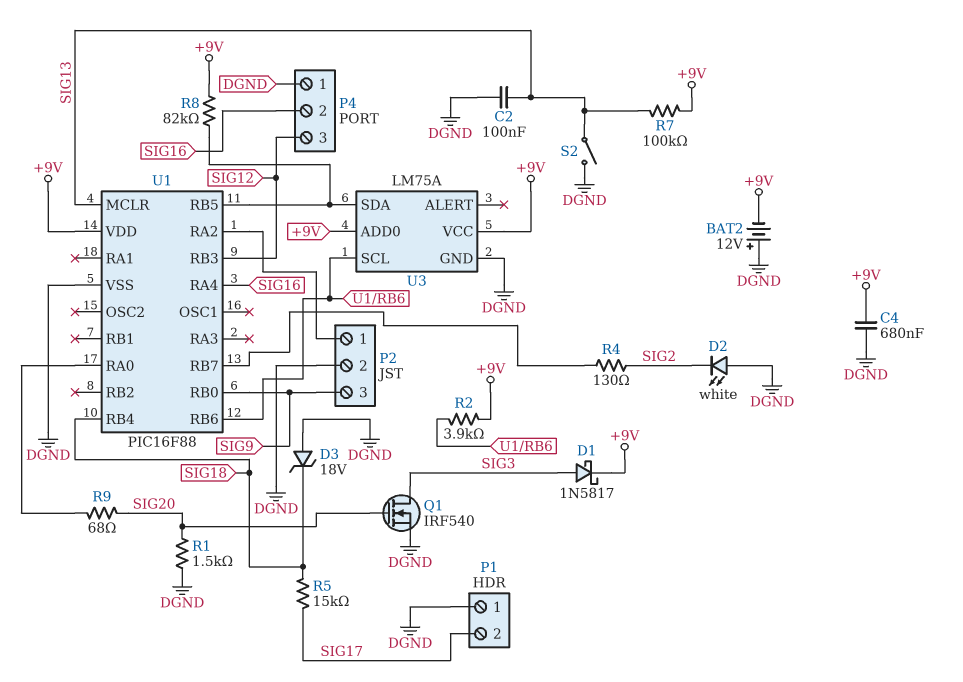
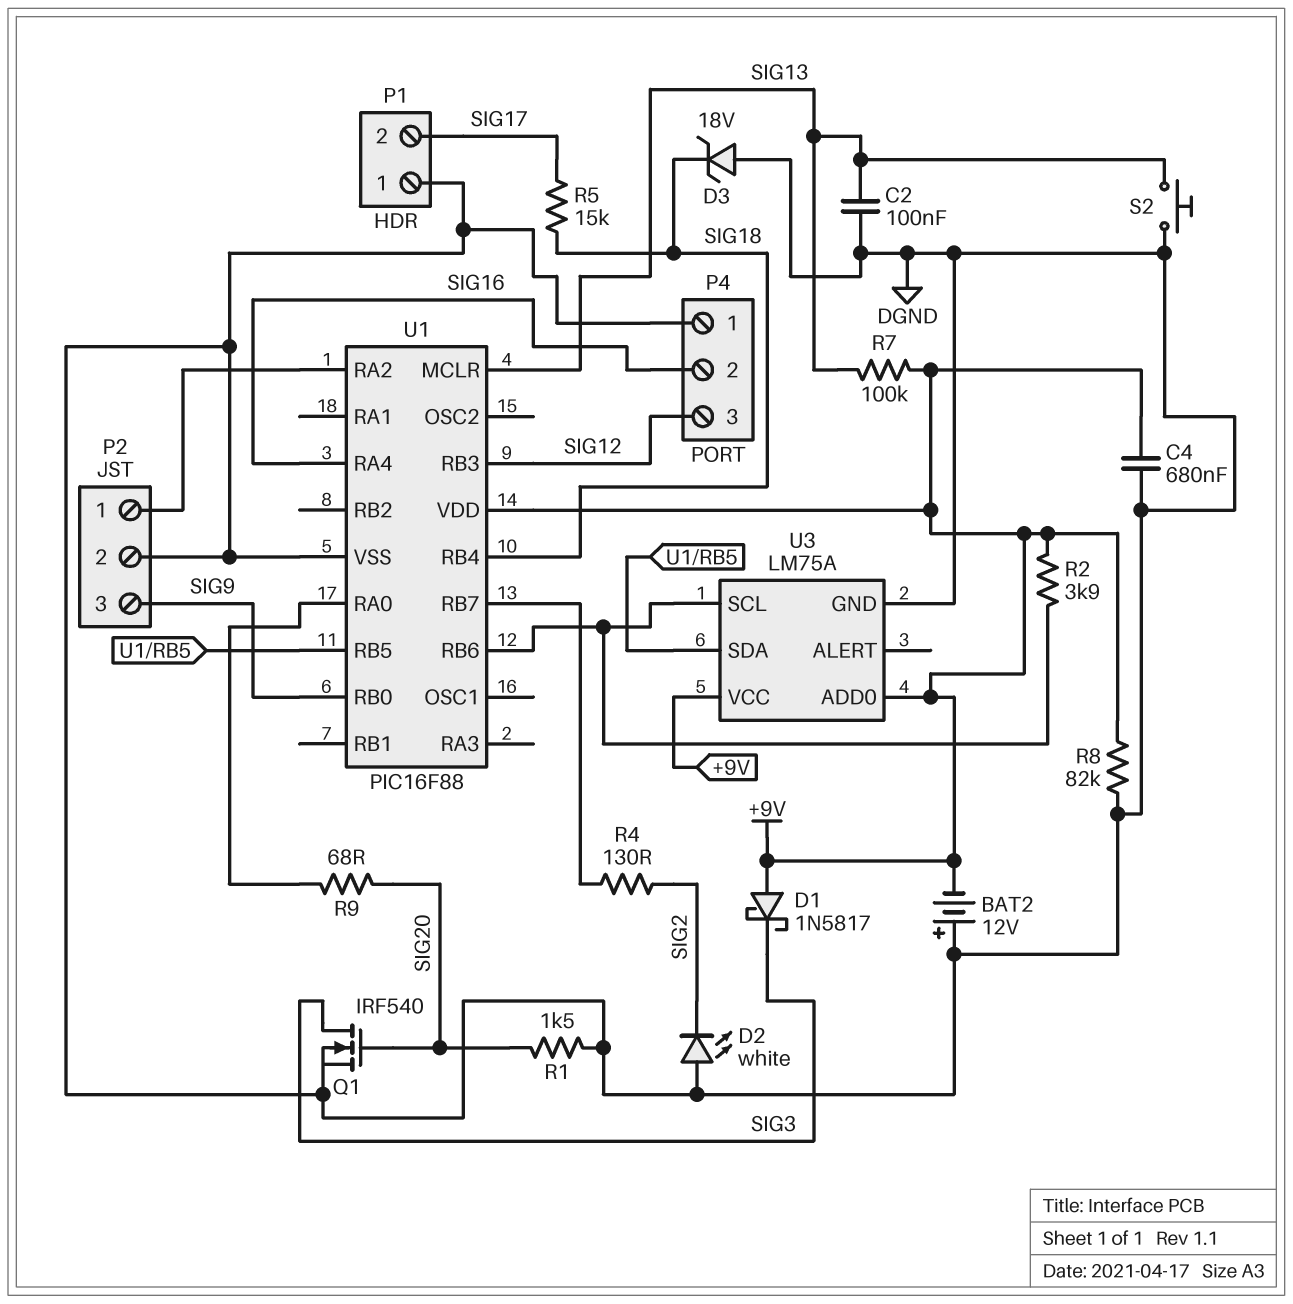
D1: schottky 1N5817 (A SIG3, K +9V) -> schottky 1N5817 (A +9V, K SIG3)
R8: 82k (+9V, U1/RB5) -> 82k (+9V, DGND)
S2: switch (DGND, SIG13) -> button (DGND, SIG13)

